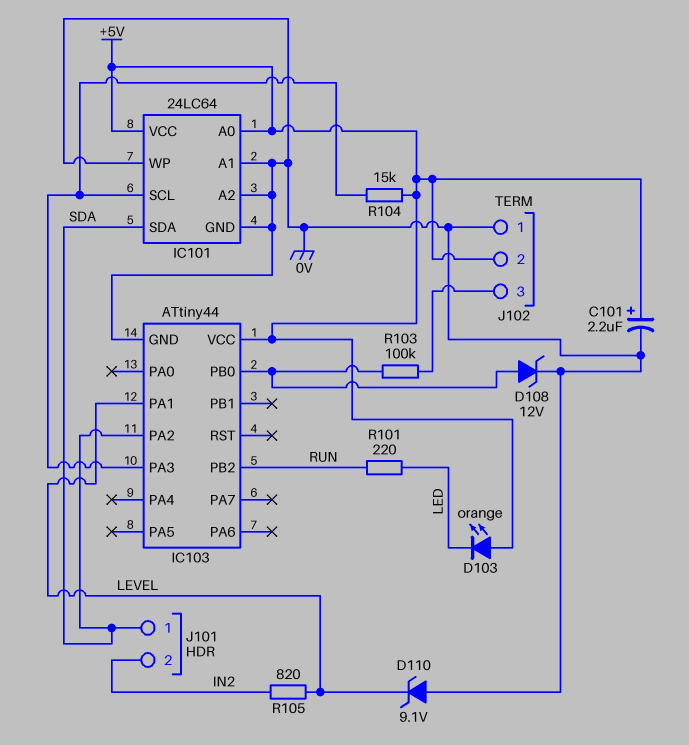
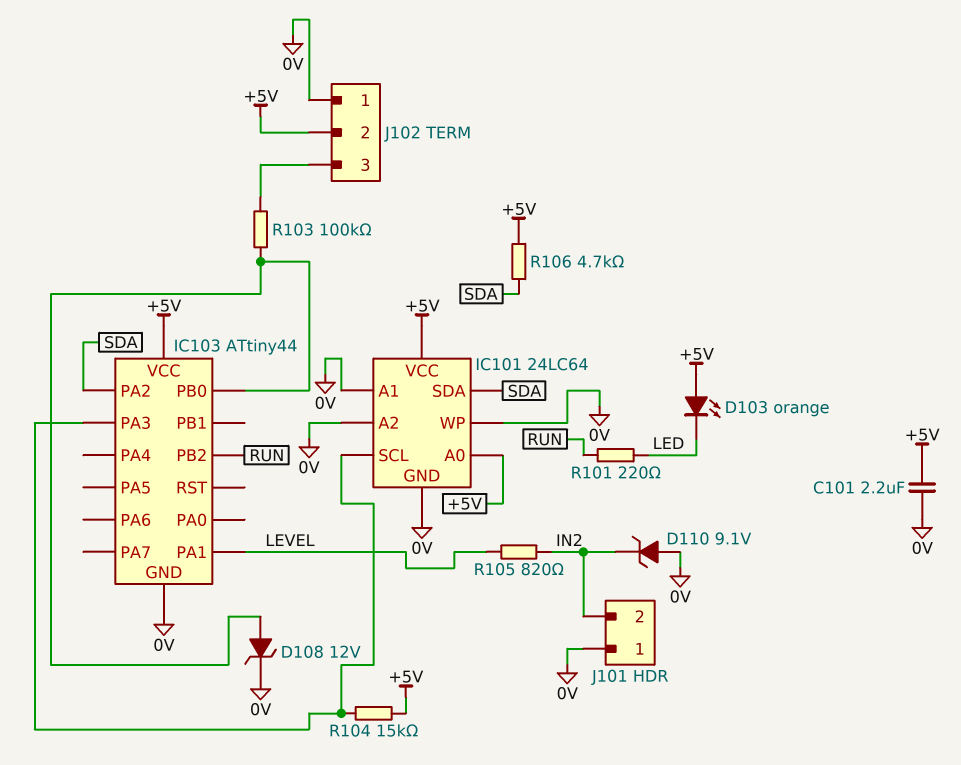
C101: 2.2uF (plus +5V, minus 0V) -> 2.2uF (+5V, 0V)
D110: zener 9.1V (A 0V, K LEVEL) -> zener 9.1V (A 0V, K IN2)
J101 pin 1: SDA -> 0V
R106: none -> 4.7k (+5V, SDA)

